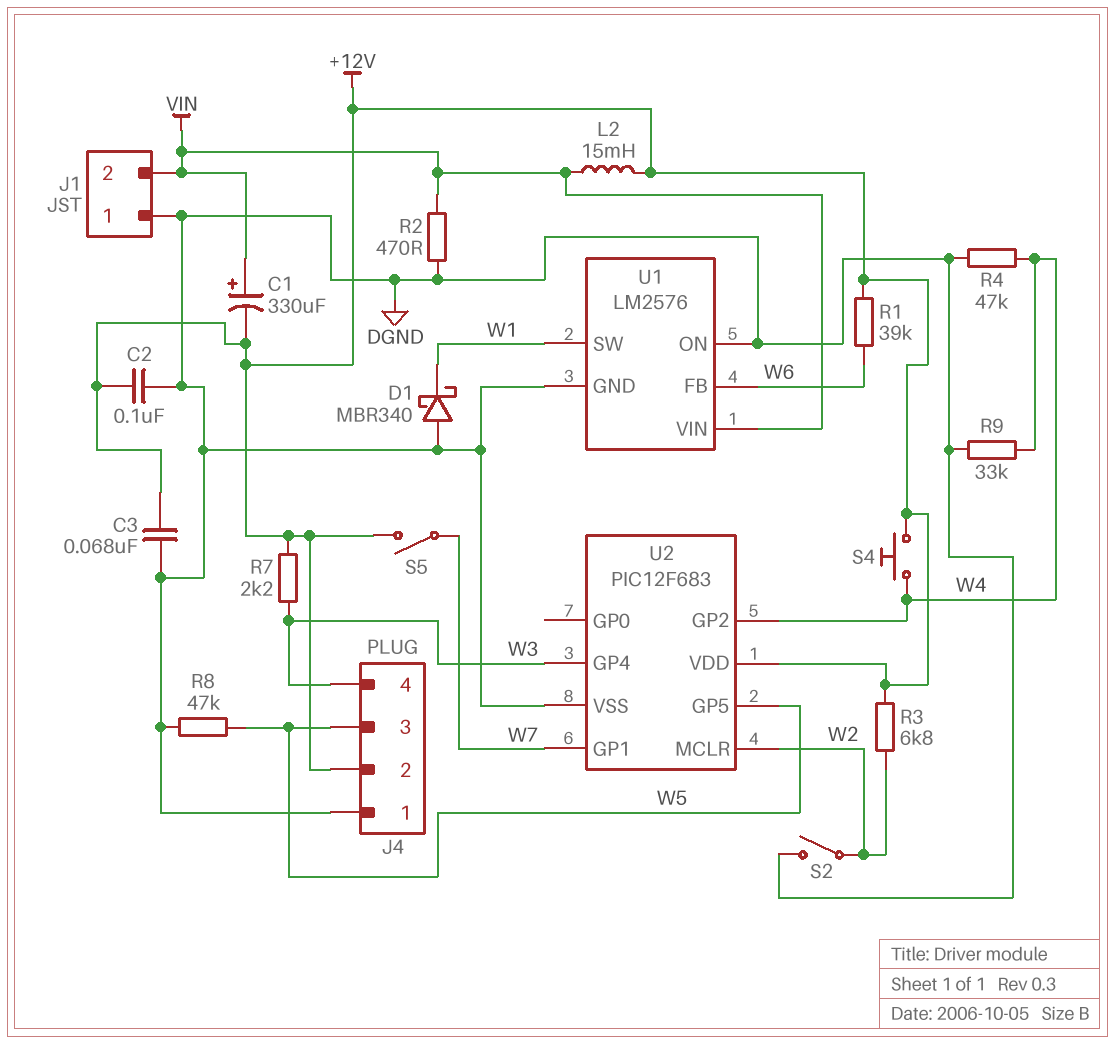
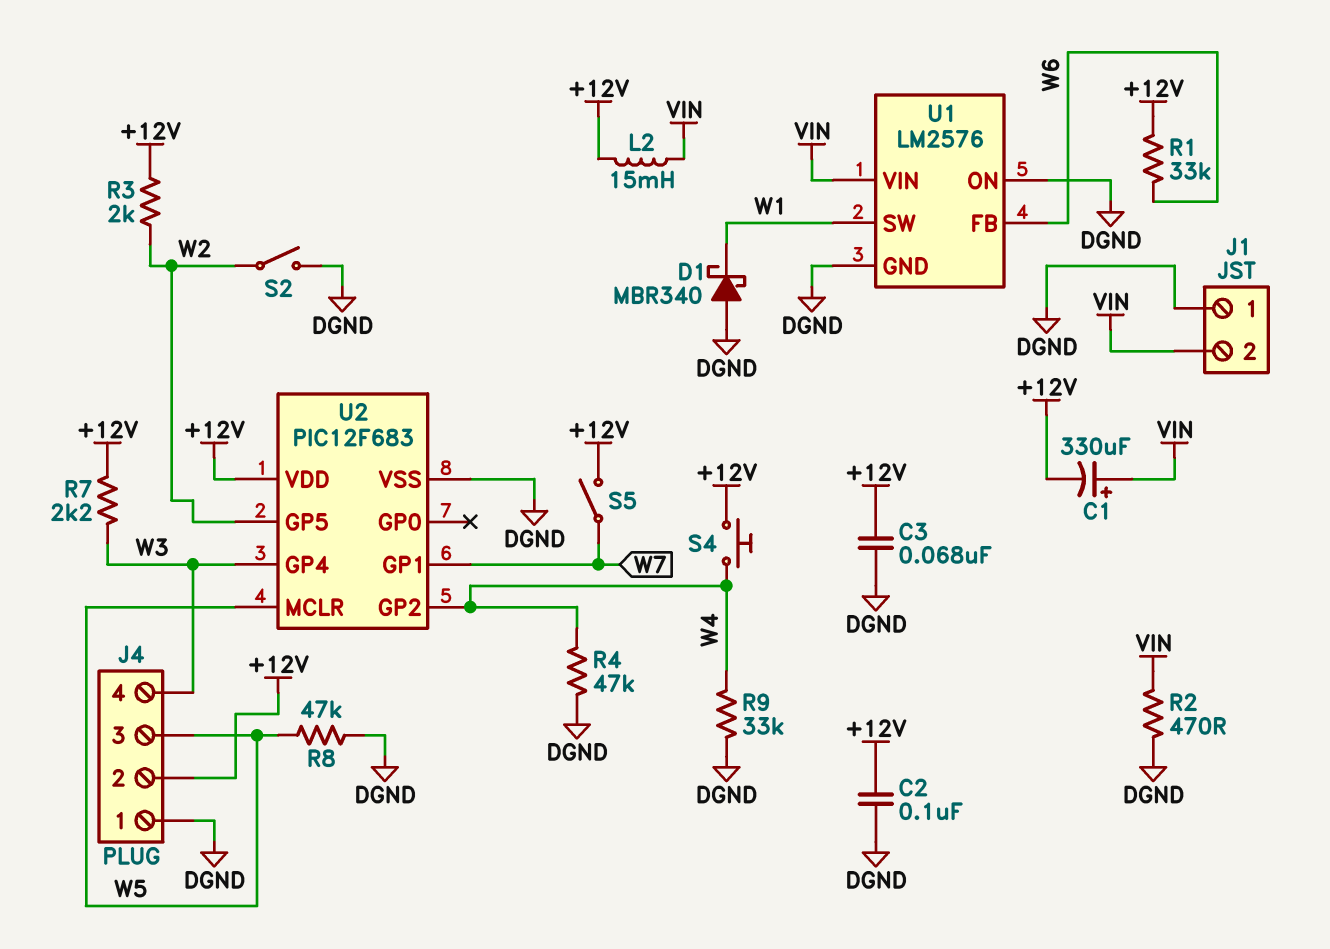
R1: 39k (+12V, W6) -> 33k (+12V, W6)
R3: 6.8k (+12V, W2) -> 2k (+12V, W2)
U2 pin GP5: W5 -> W2
U2 pin MCLR: W2 -> W5

